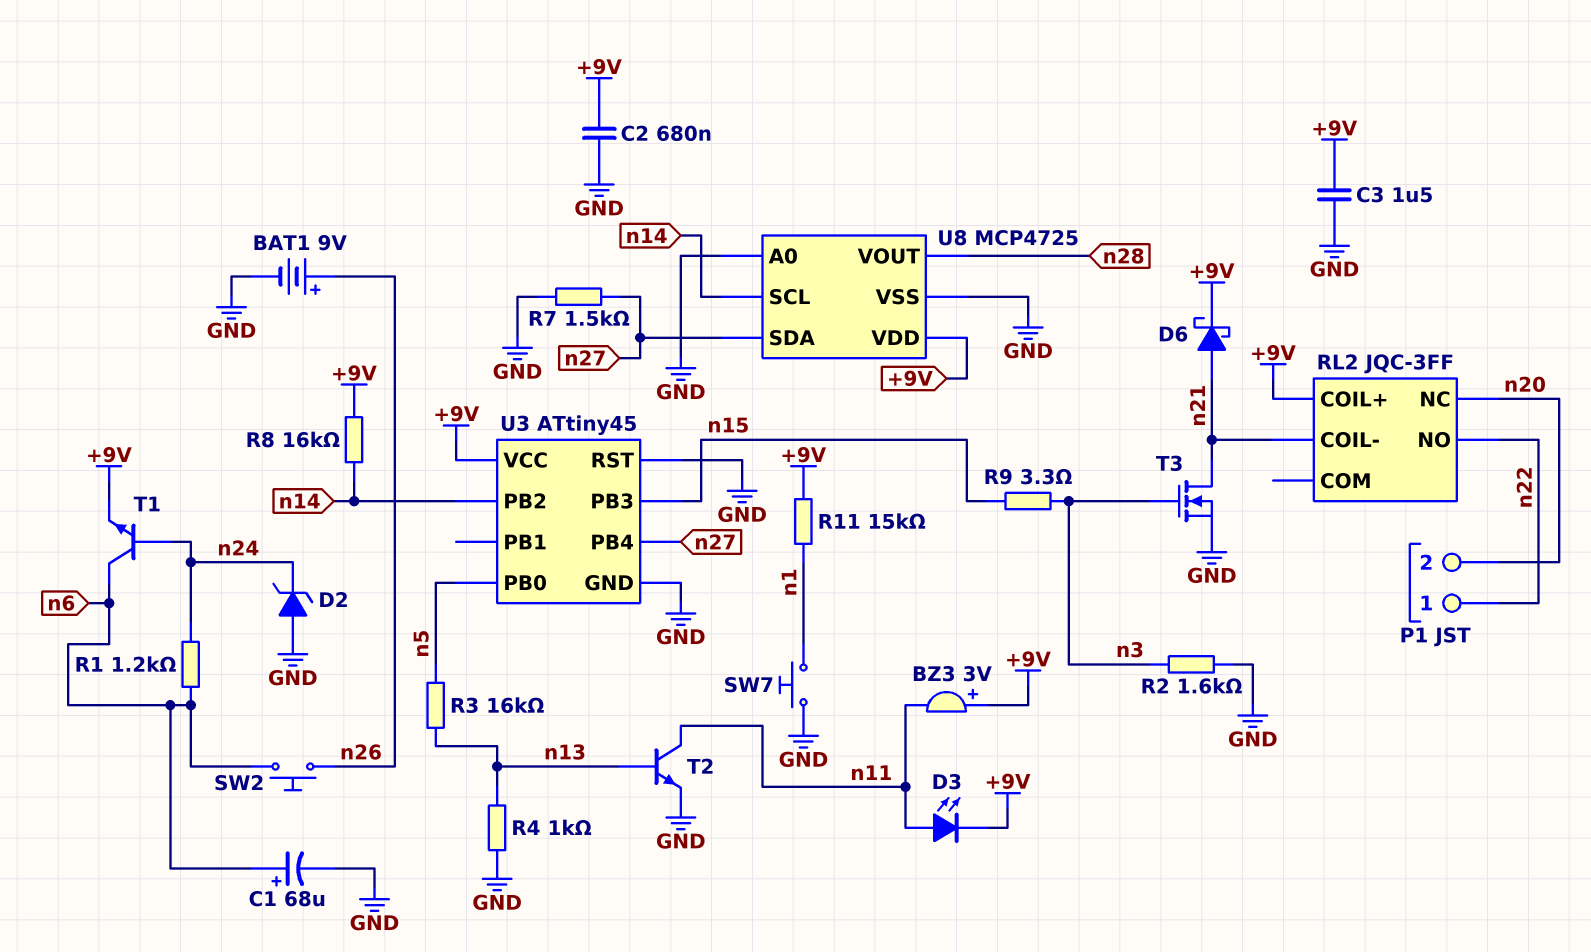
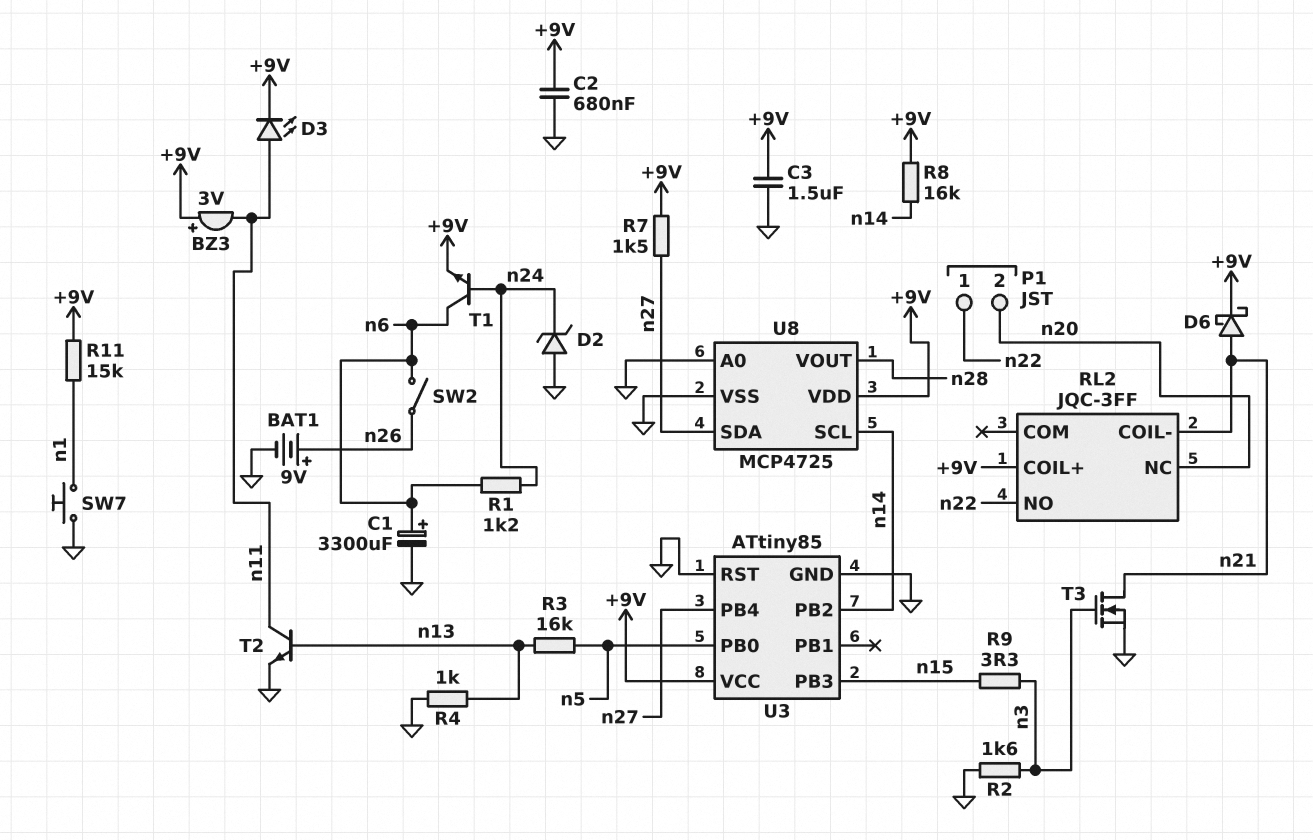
C1: 68uF (plus n6, minus GND) -> 3300uF (plus n6, minus GND)
R7: 1.5k (GND, n27) -> 1.5k (+9V, n27)
SW2: button (n6, n26) -> switch (n6, n26)
U3: ATtiny45 -> ATtiny85

